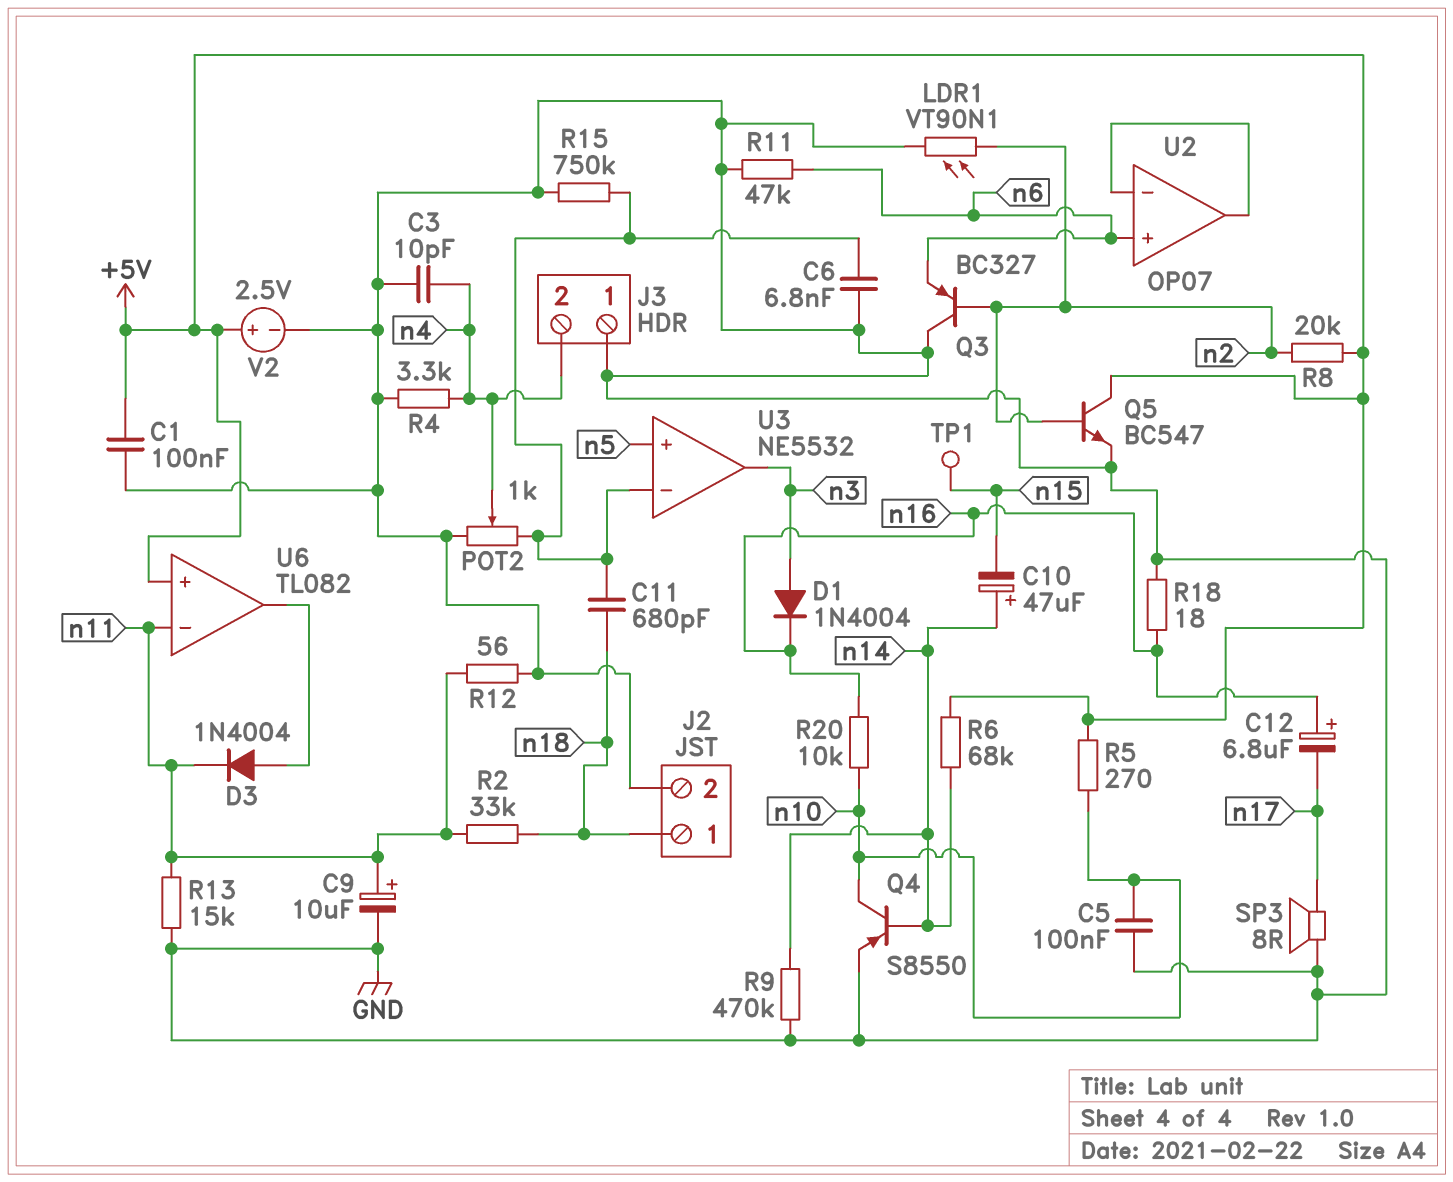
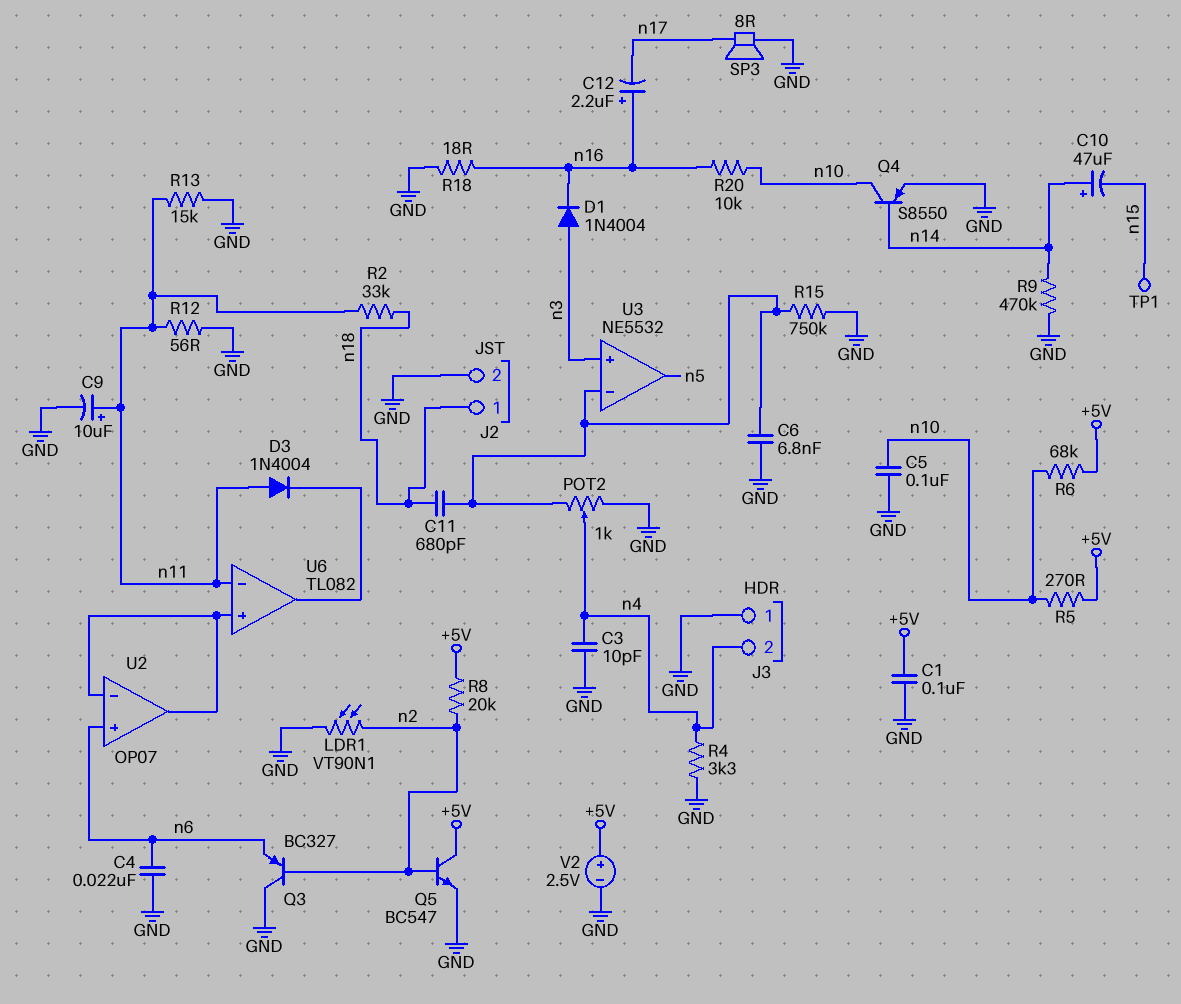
C4: none -> 22nF (GND, n6)
C12: 6.8uF (plus n16, minus n17) -> 2.2uF (plus n16, minus n17)
D3: diode 1N4004 (A U6/out, K n11) -> diode 1N4004 (A n11, K U6/out)
R6: 68k (+5V, n14) -> 68k (+5V, n10)
R11: 47k (GND, n6) -> none
U3 pin in+: n5 -> n3
U3 pin out: n3 -> n5
U6 pin in+: +5V -> U2/in-

